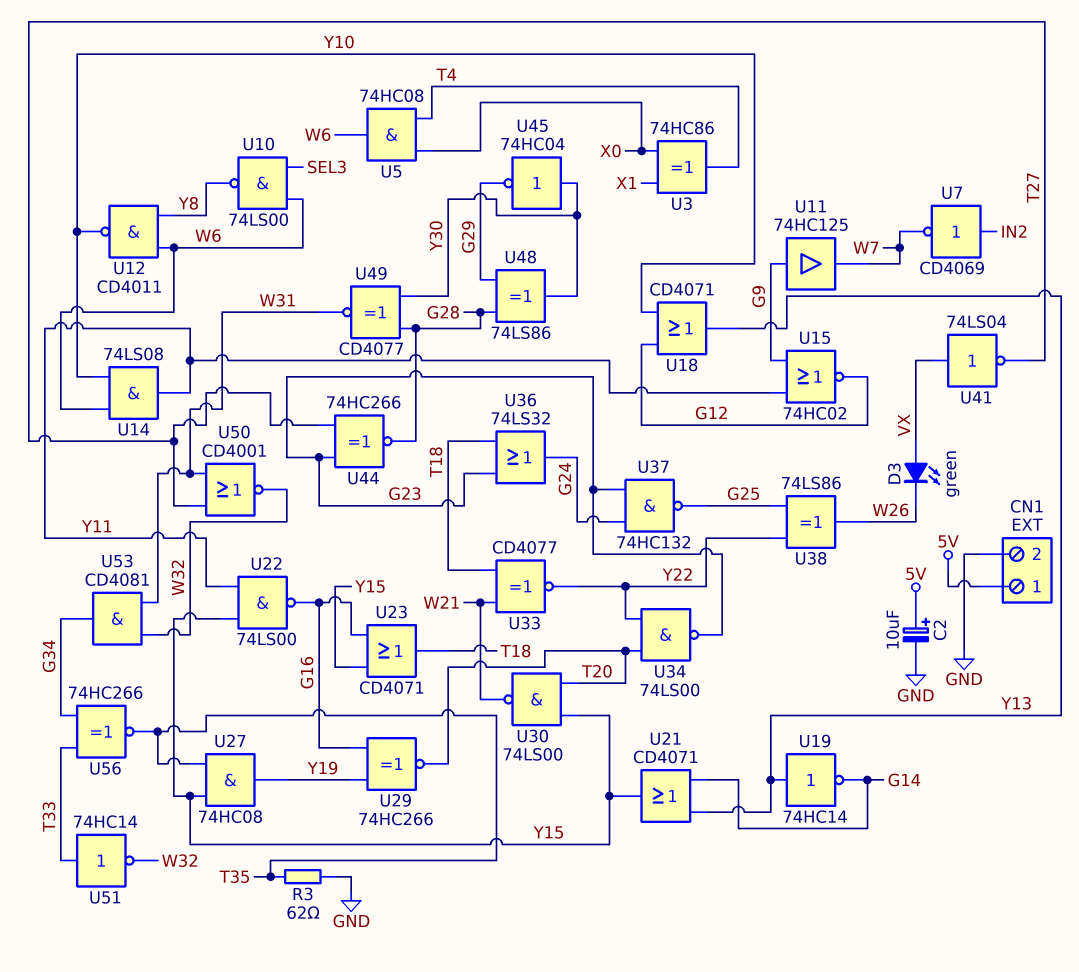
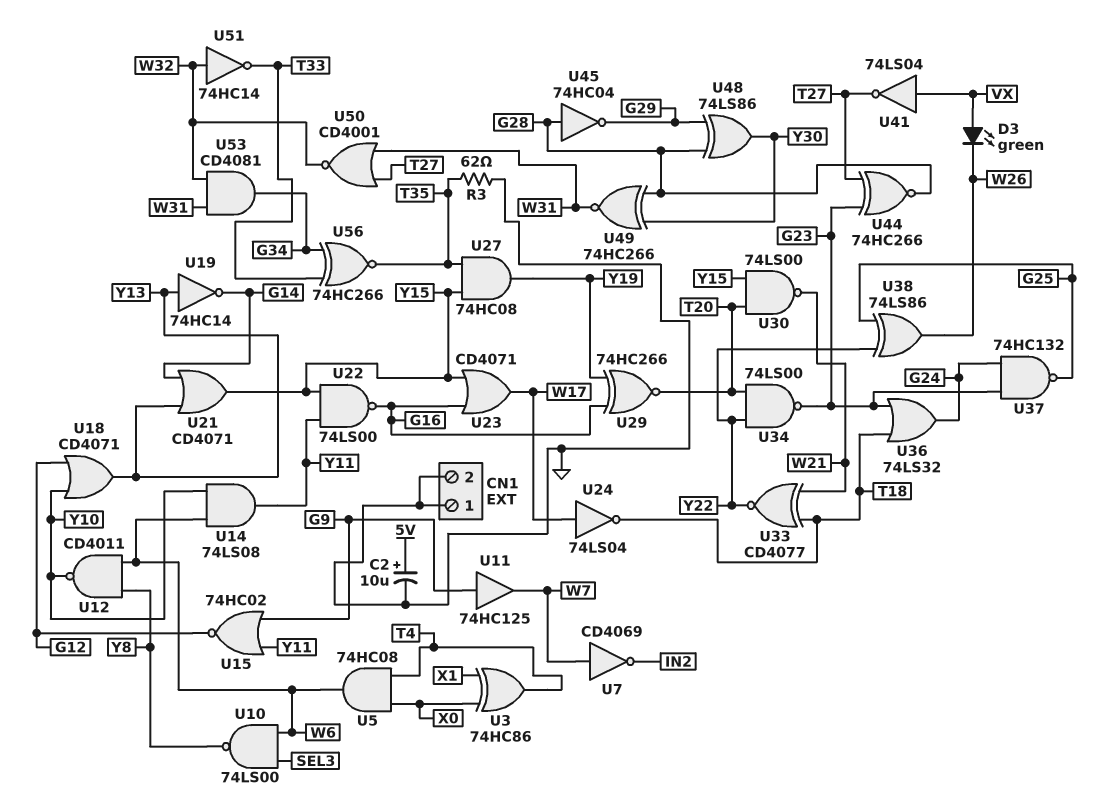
CN1 pin 1: 5V -> GND
U7: NOT CD4069 (in IN2, out W7) -> NOT CD4069 (in W7, out IN2)
U23: OR CD4071 (in G16, in Y15, out T18) -> OR CD4071 (in G16, in Y15, out W17)
U24: none -> NOT 74LS04 (in W17, out T18)
U45: NOT 74HC04 (in Y30, out G29) -> NOT 74HC04 (in G28, out G29)
U49: XNOR CD4077 (in G28, in Y30, out W31) -> XNOR 74HC266 (in G28, in Y30, out W31)
U51: NOT 74HC14 (in T33, out W32) -> NOT 74HC14 (in W32, out T33)

